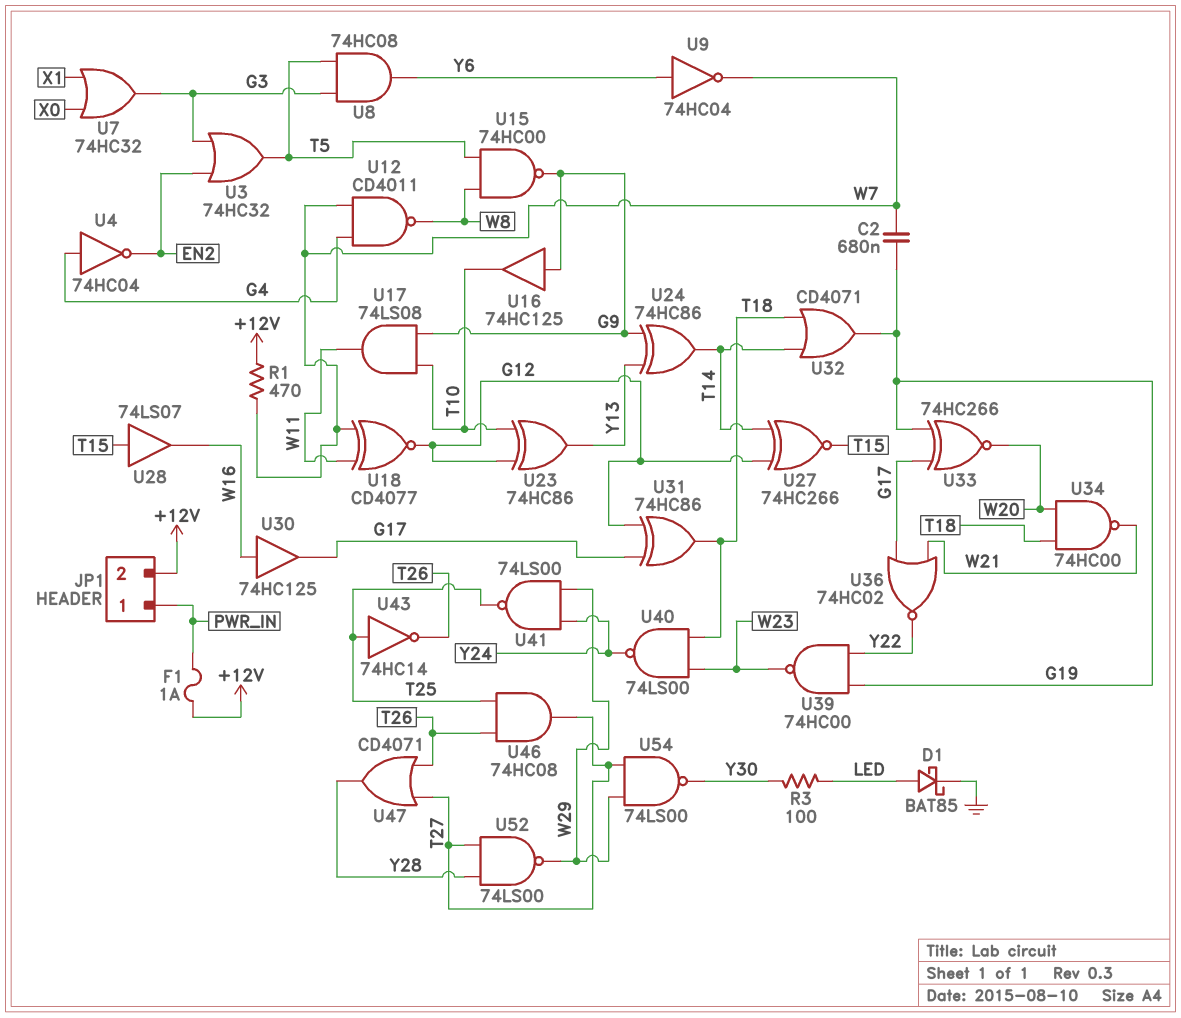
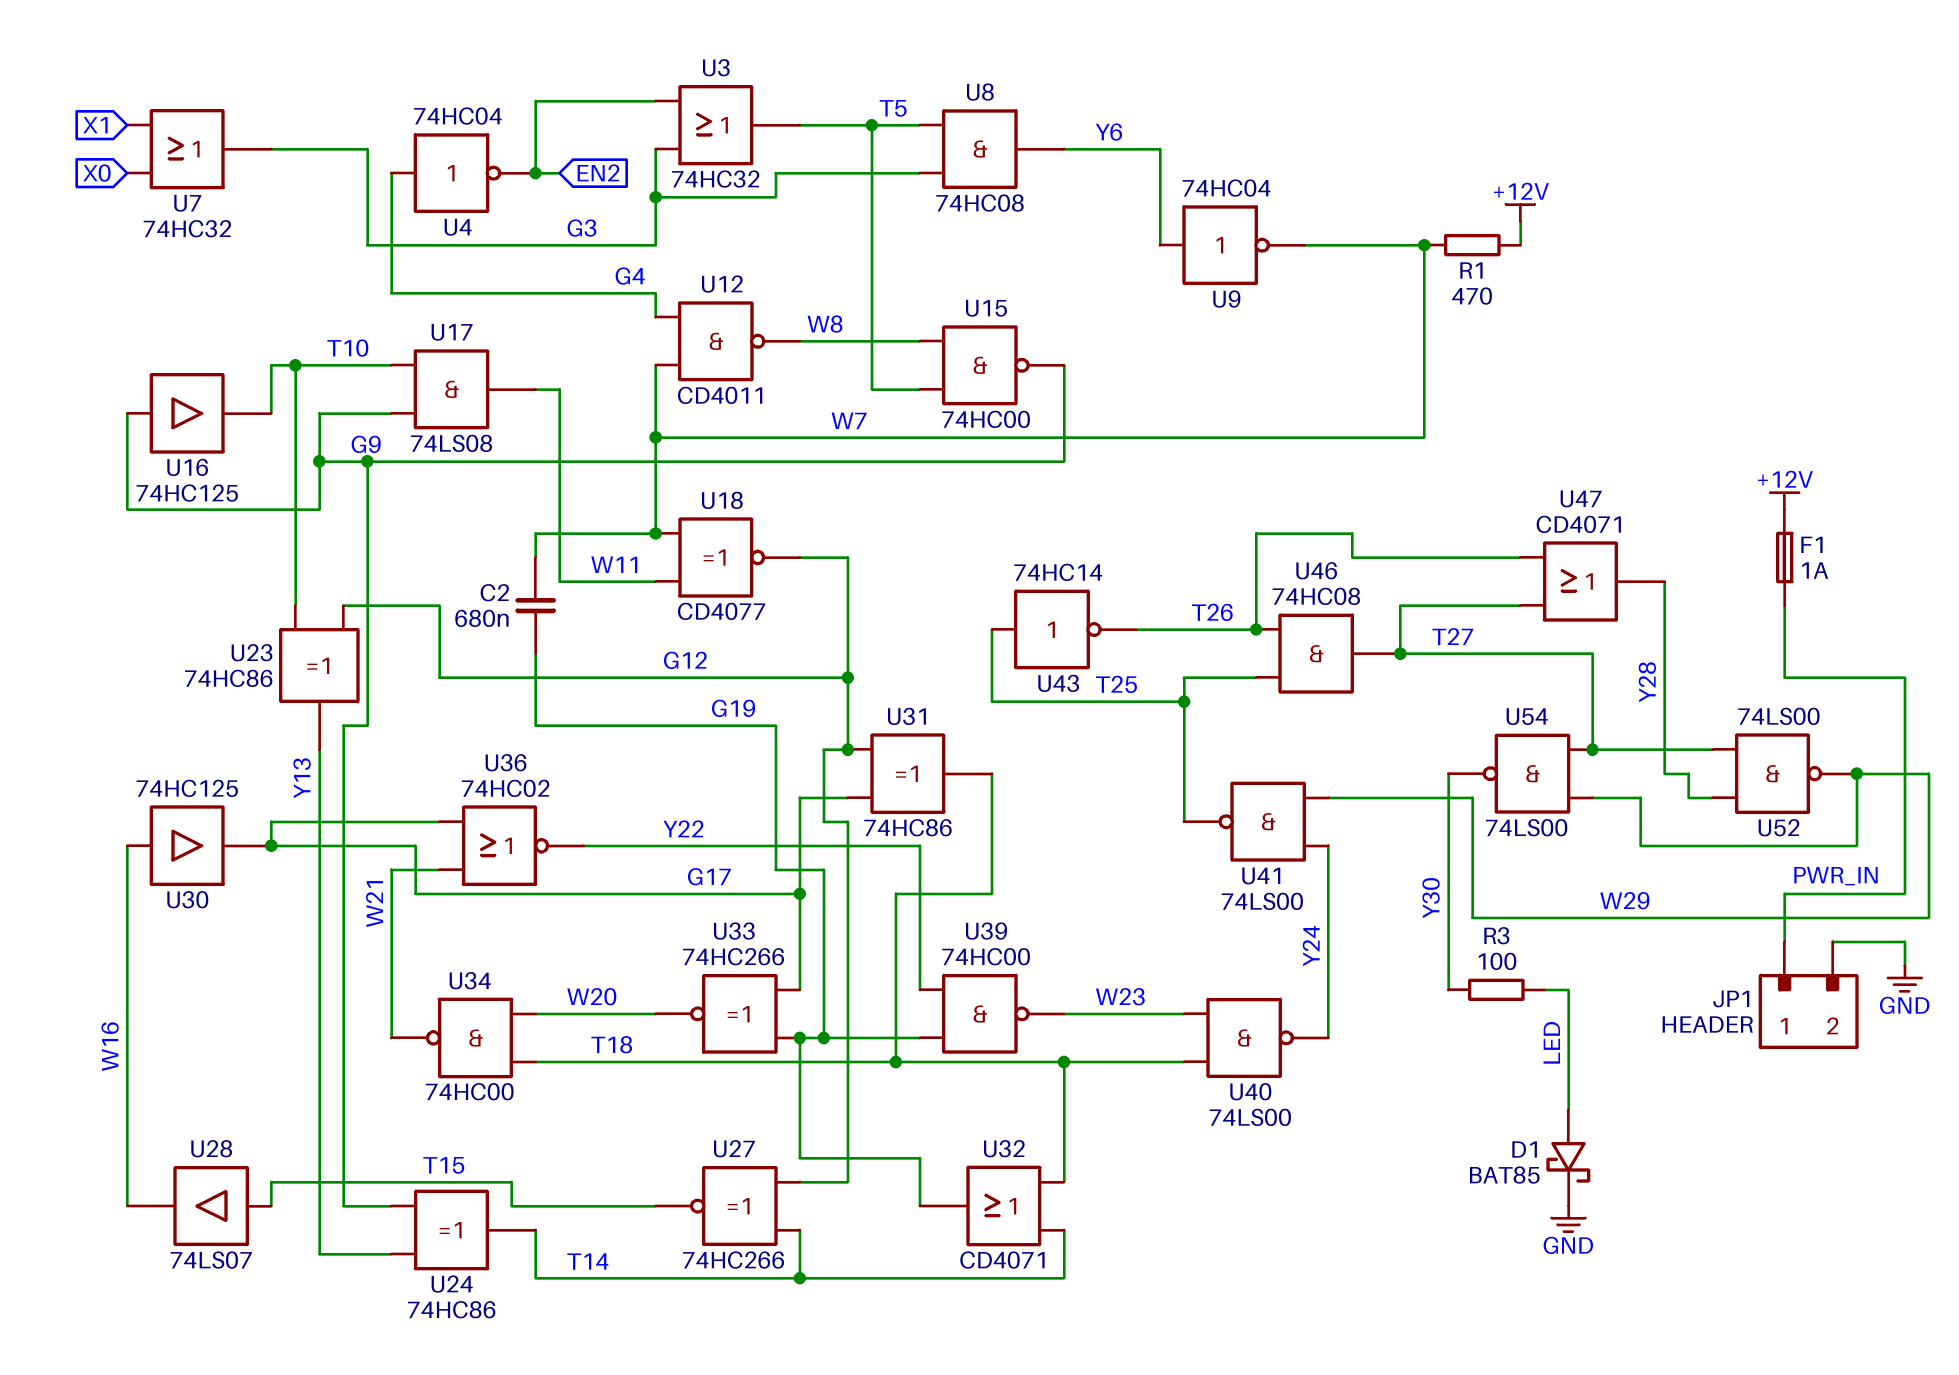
JP1 pin 2: +12V -> GND

